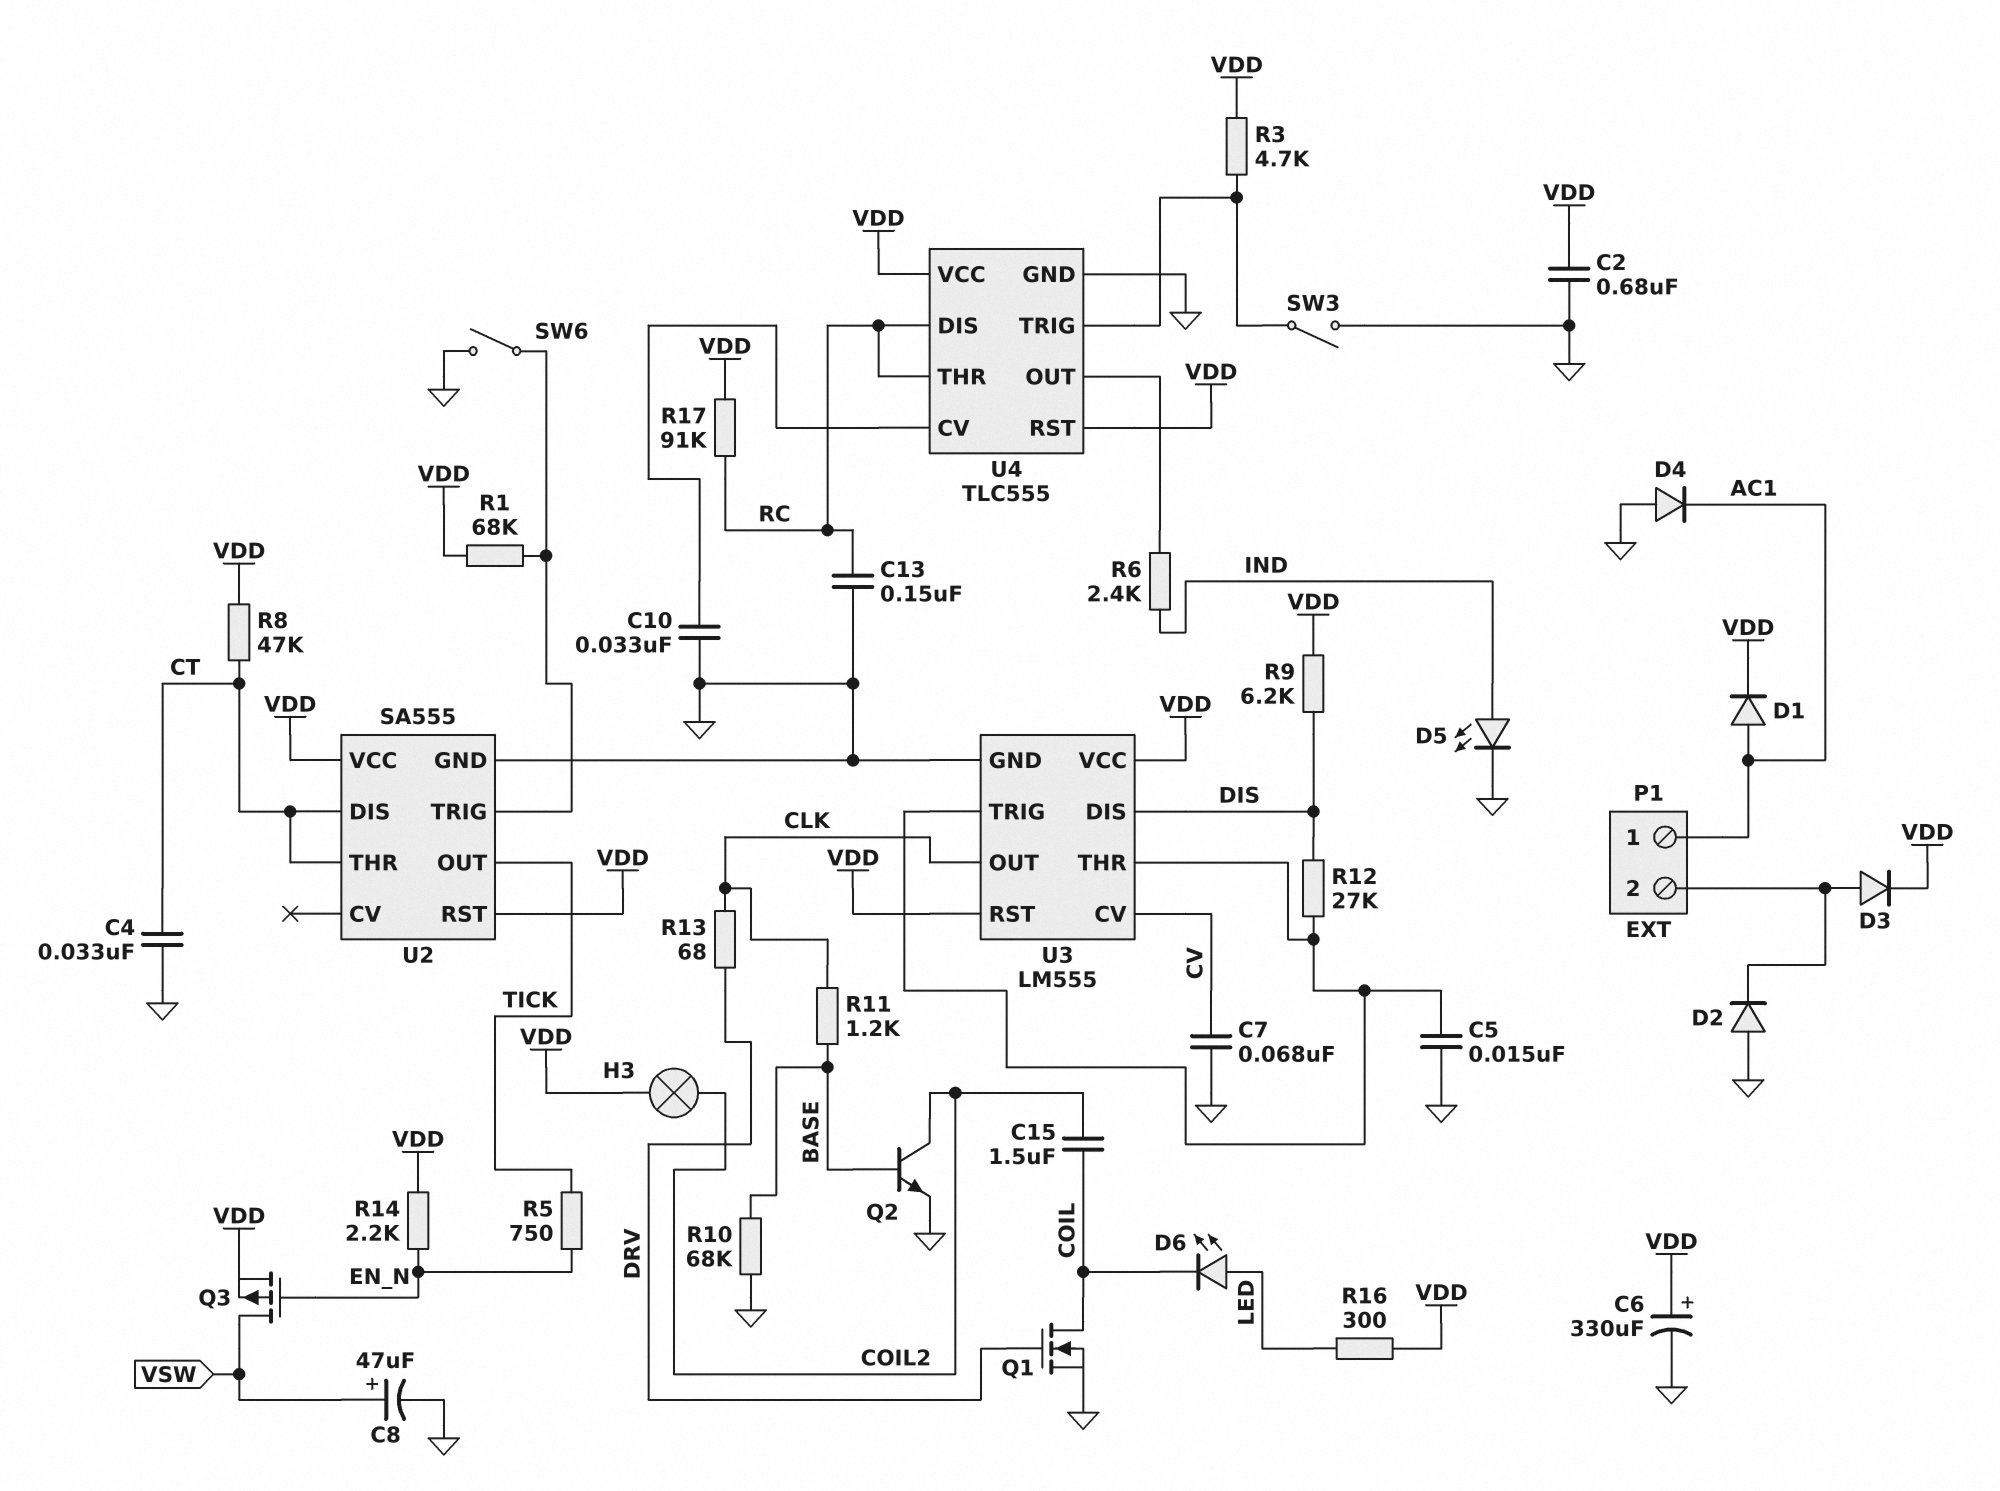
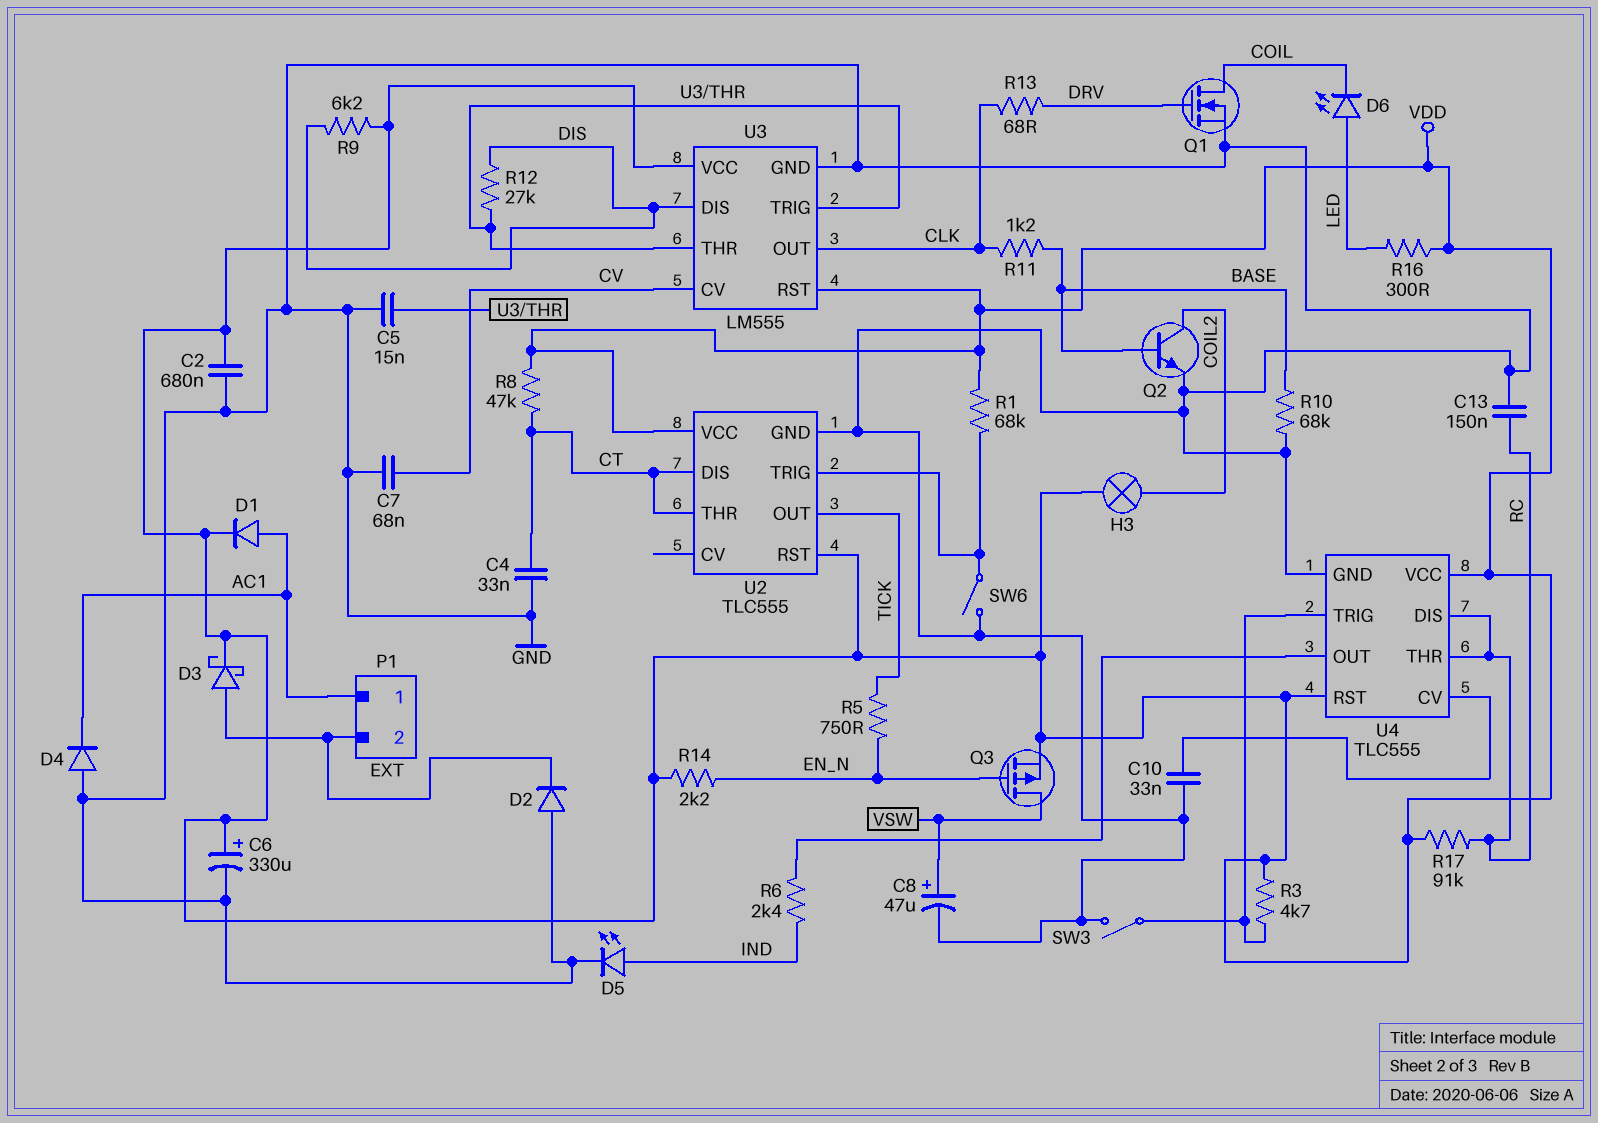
C15: 1.5uF (COIL, COIL2) -> none
D3: diode (A P1/2, K VDD) -> schottky (A P1/2, K VDD)
U2: SA555 -> TLC555

